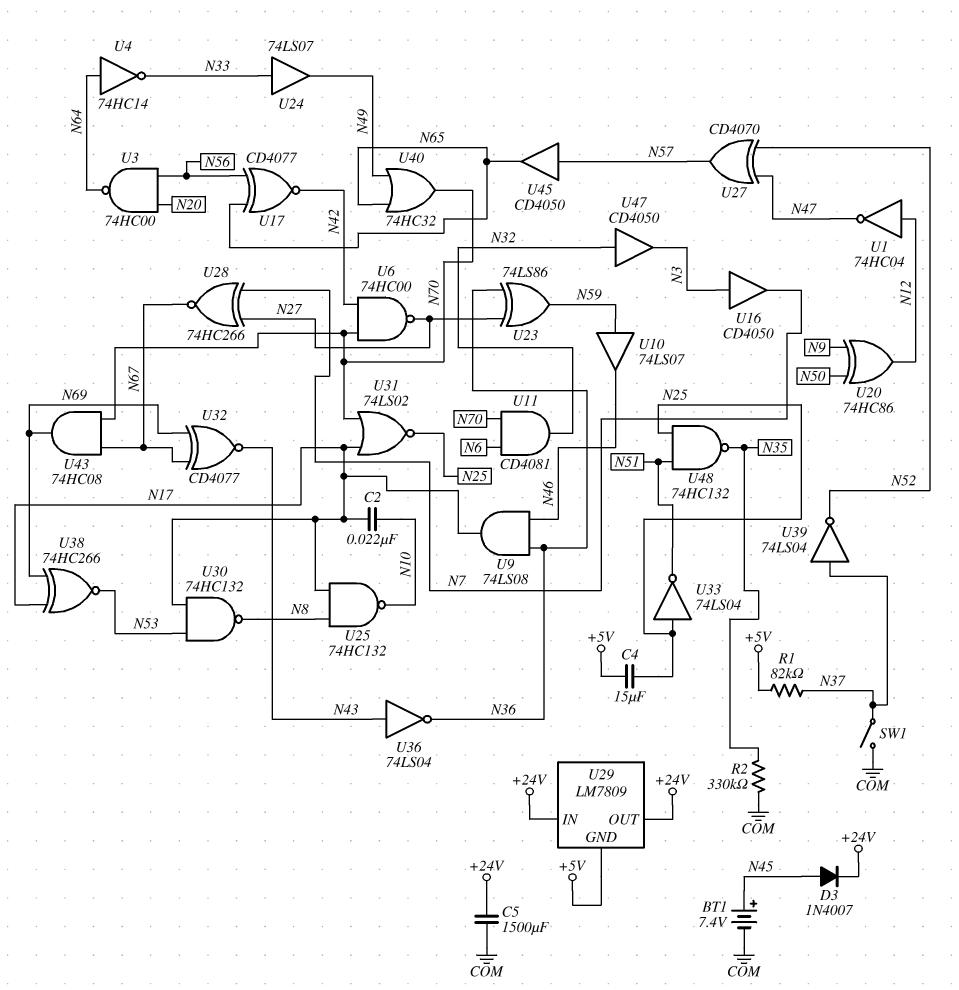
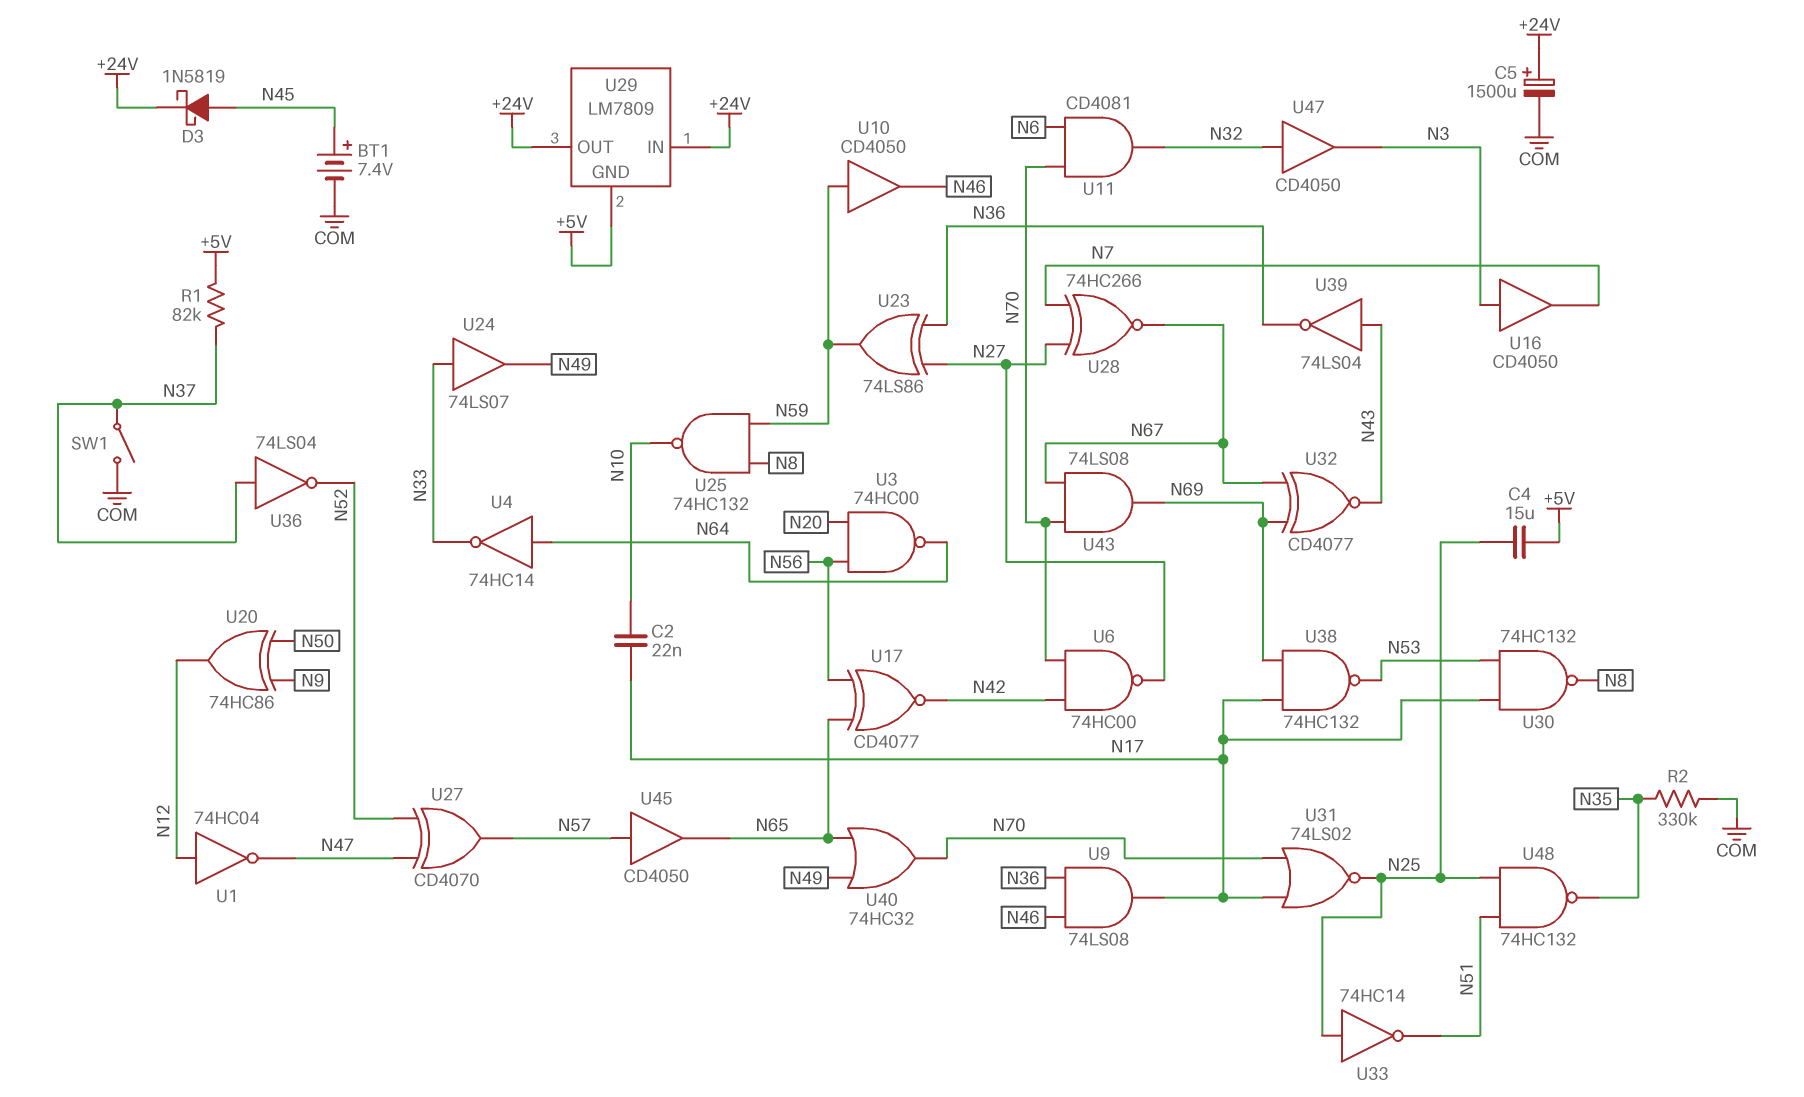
C5: 1500uF (+24V, COM) -> 1500uF (plus +24V, minus COM)
D3: diode 1N4007 (A N45, K +24V) -> schottky 1N5819 (A N45, K +24V)
U10: buffer 74LS07 (in N59, out N46) -> buffer CD4050 (in N59, out N46)
U25: NAND 74HC132 (in N8, in N17, out N10) -> NAND 74HC132 (in N8, in N59, out N10)
U33: NOT 74LS04 (in N25, out N51) -> NOT 74HC14 (in N25, out N51)
U36: NOT 74LS04 (in N43, out N36) -> NOT 74LS04 (in N37, out N52)
U38: XNOR 74HC266 (in N17, in N69, out N53) -> NAND 74HC132 (in N17, in N69, out N53)
U39: NOT 74LS04 (in N37, out N52) -> NOT 74LS04 (in N43, out N36)
U43: AND 74HC08 (in N67, in N70, out N69) -> AND 74LS08 (in N67, in N70, out N69)

